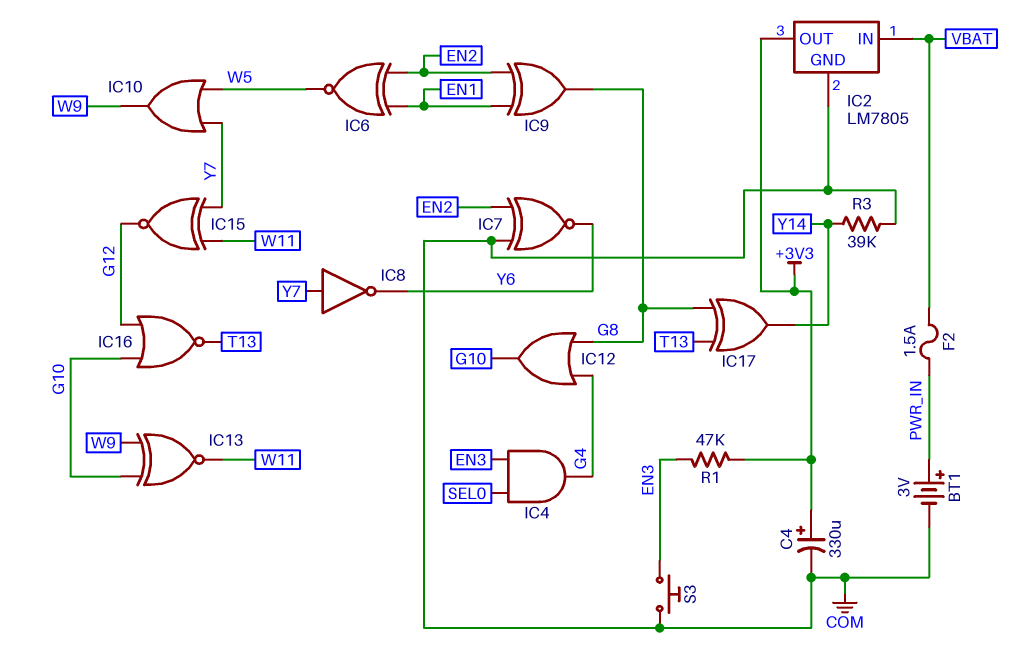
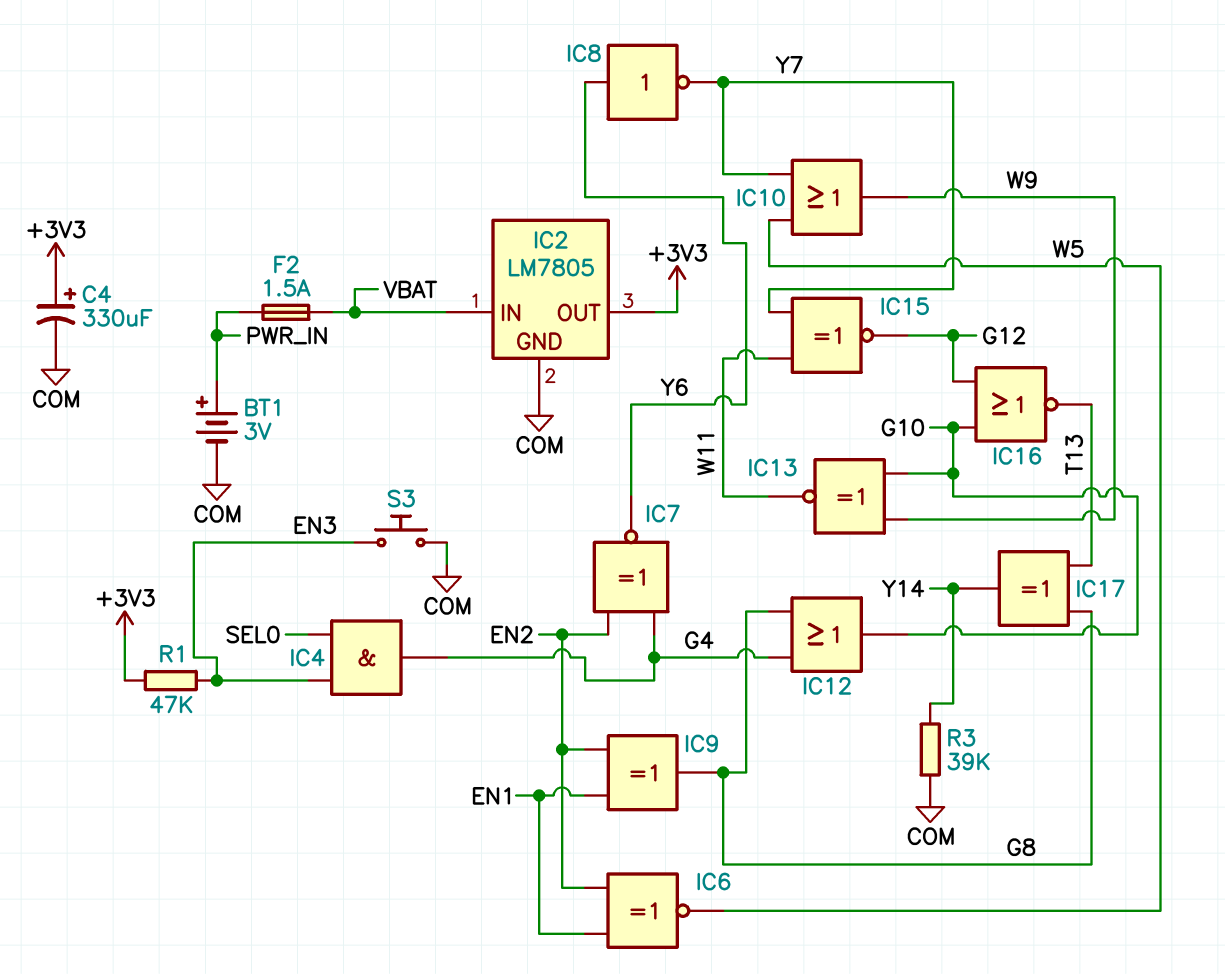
IC7: XNOR (in COM, in EN2, out Y6) -> XNOR (in EN2, in G4, out Y6)
IC8: NOT (in Y7, out Y6) -> NOT (in Y6, out Y7)

